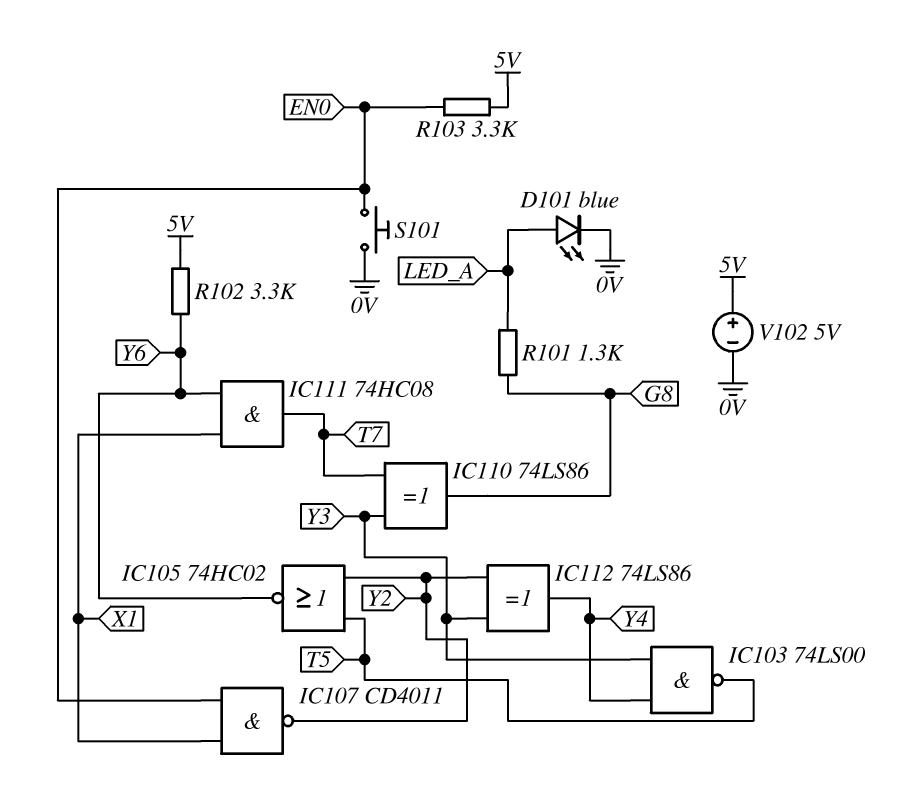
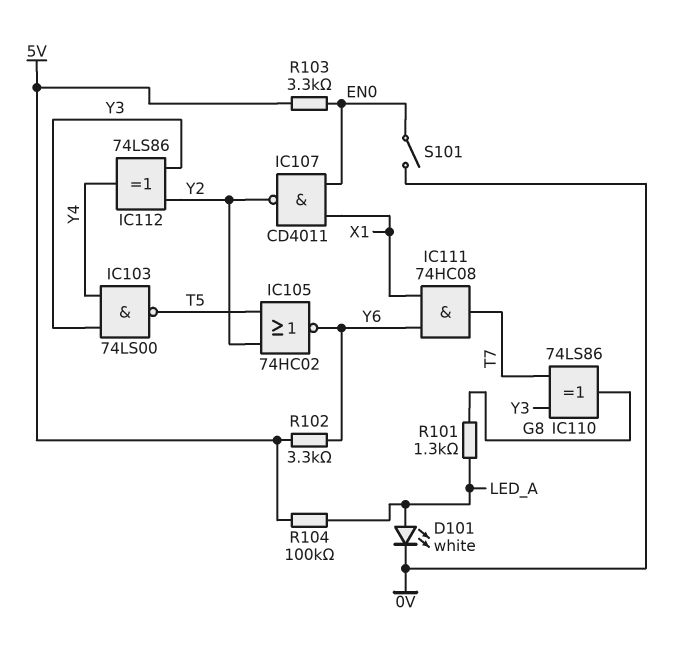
D101: LED blue (A LED_A, K 0V) -> LED white (A LED_A, K 0V)
R104: none -> 100k (5V, LED_A)
S101: button (0V, EN0) -> switch (0V, EN0)
V102: 5V (plus 5V, minus 0V) -> none

